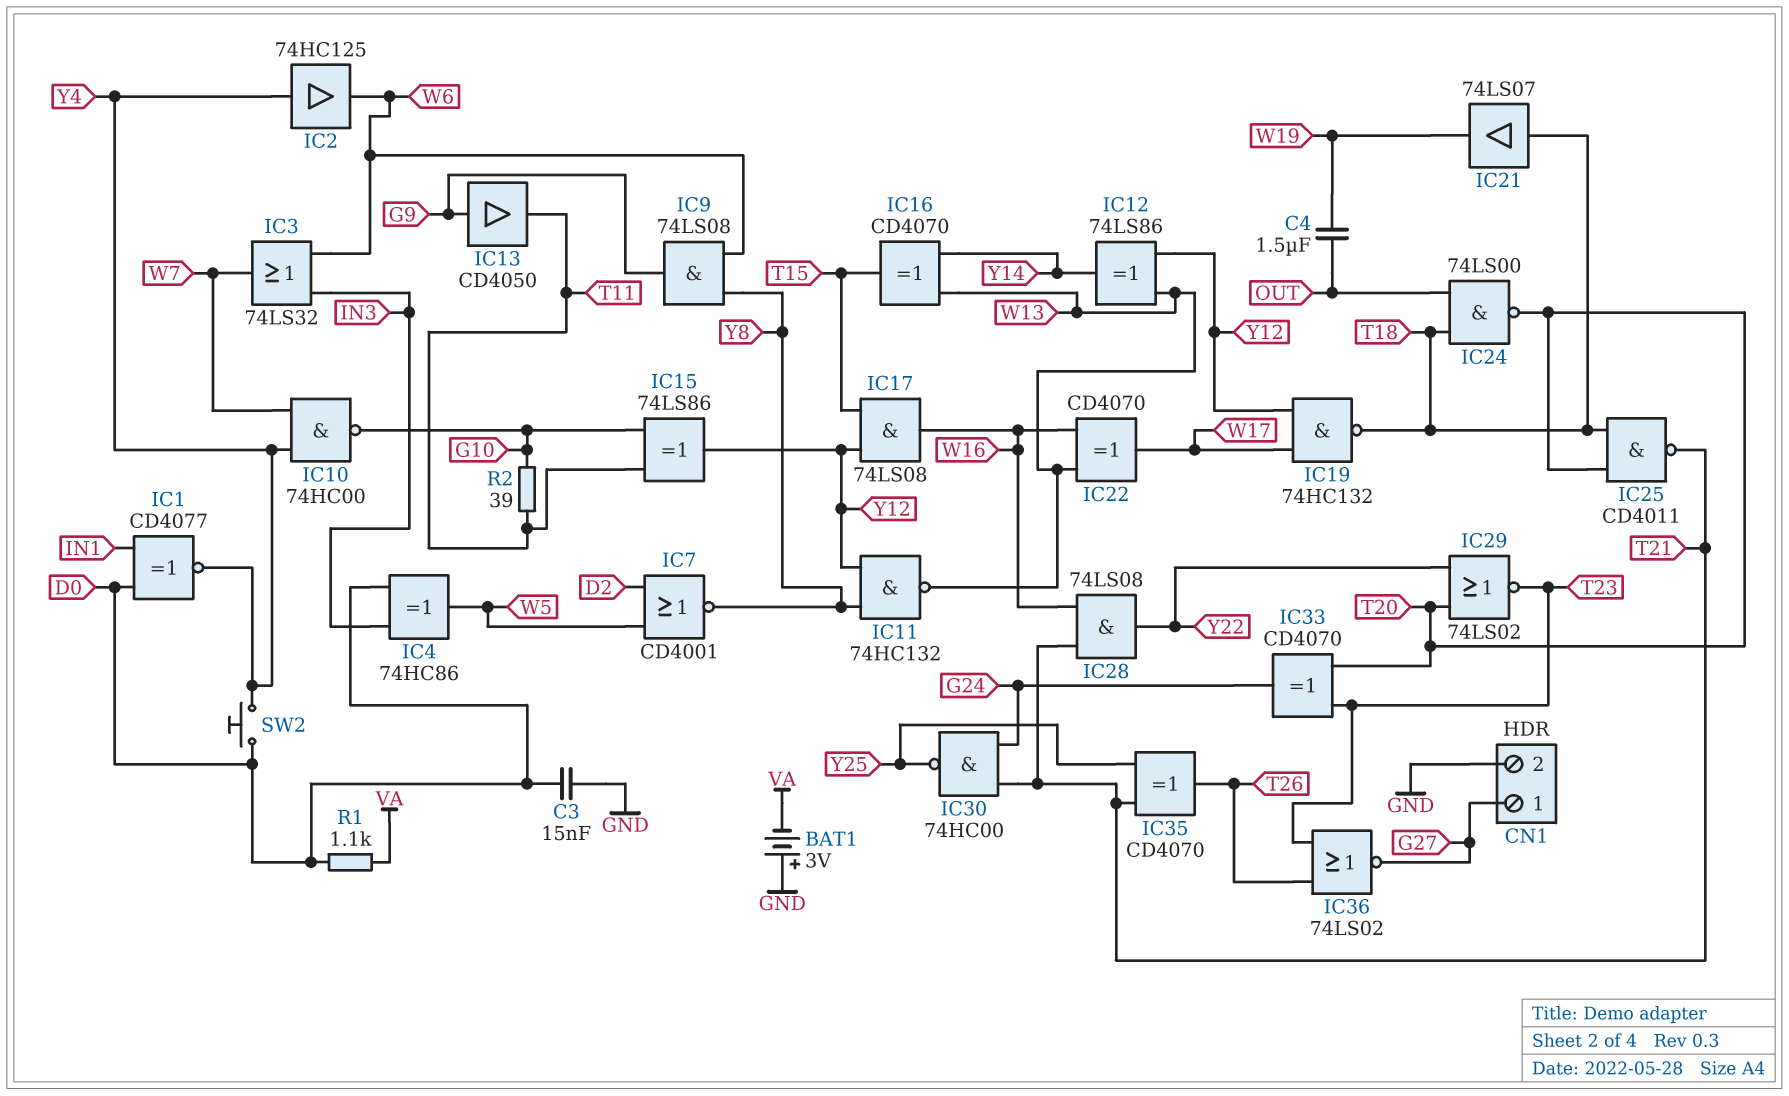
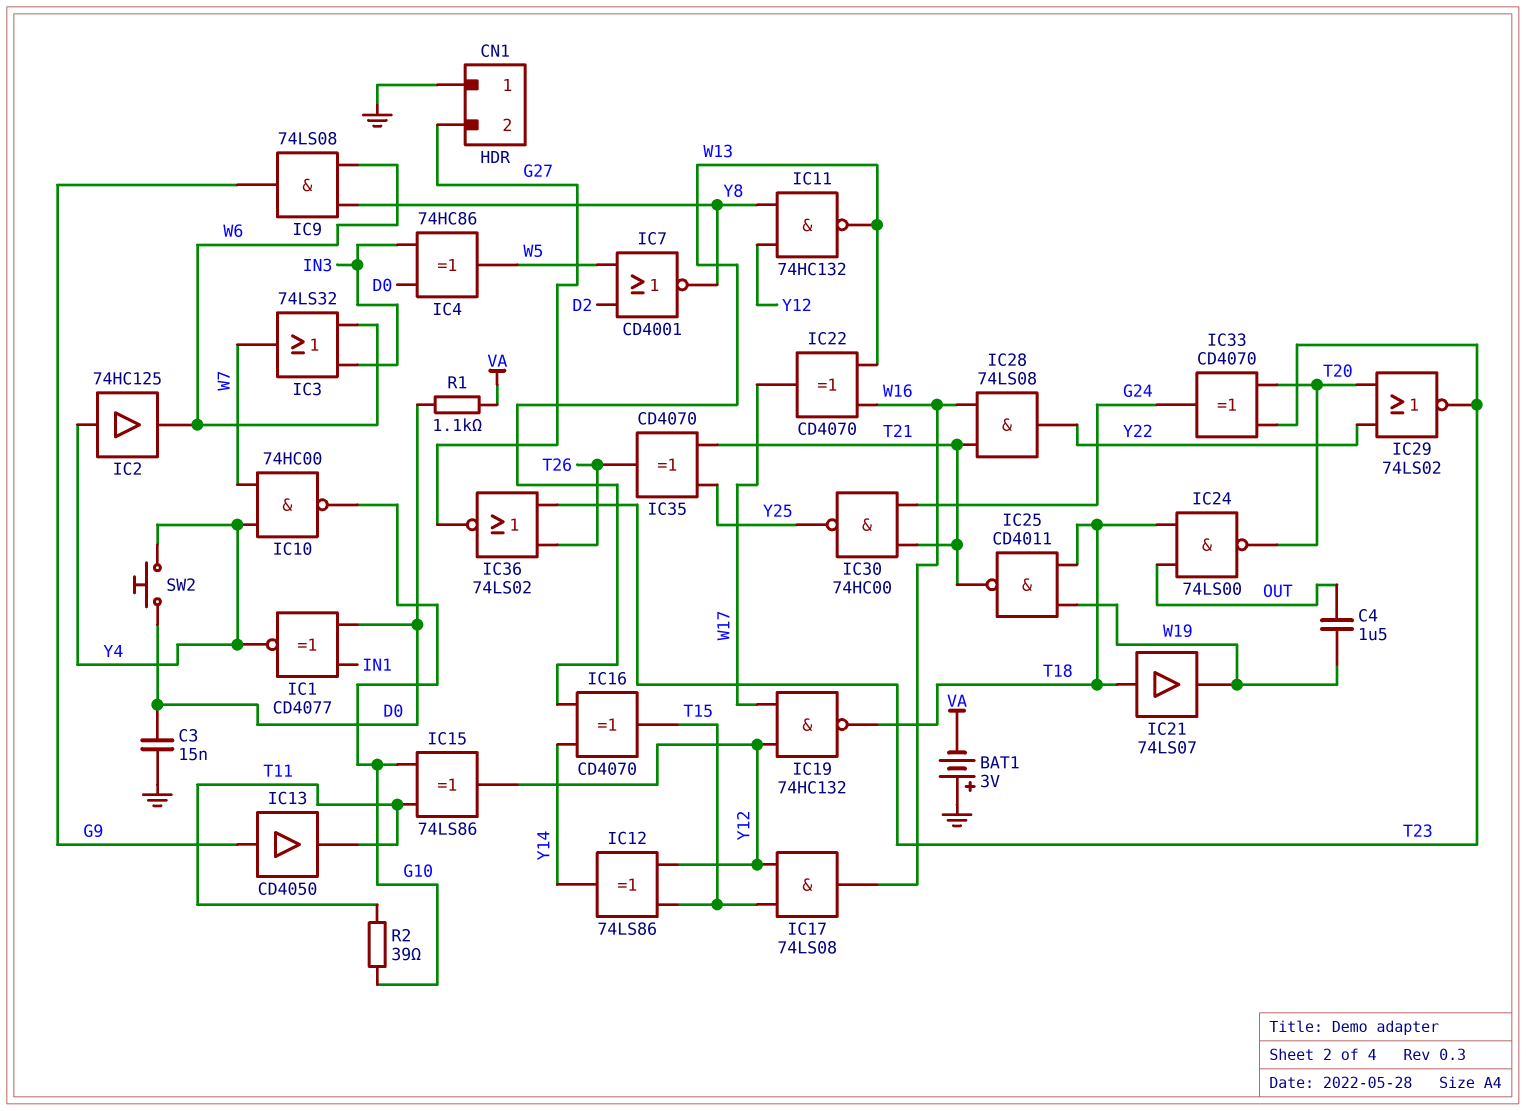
CN1 pin 1: G27 -> GND
CN1 pin 2: GND -> G27
IC12: XOR 74LS86 (in W13, in Y12, out Y14) -> XOR 74LS86 (in T15, in Y12, out Y14)
IC25: NAND CD4011 (in T18, in T20, out T21) -> NAND CD4011 (in T18, in W19, out T21)

